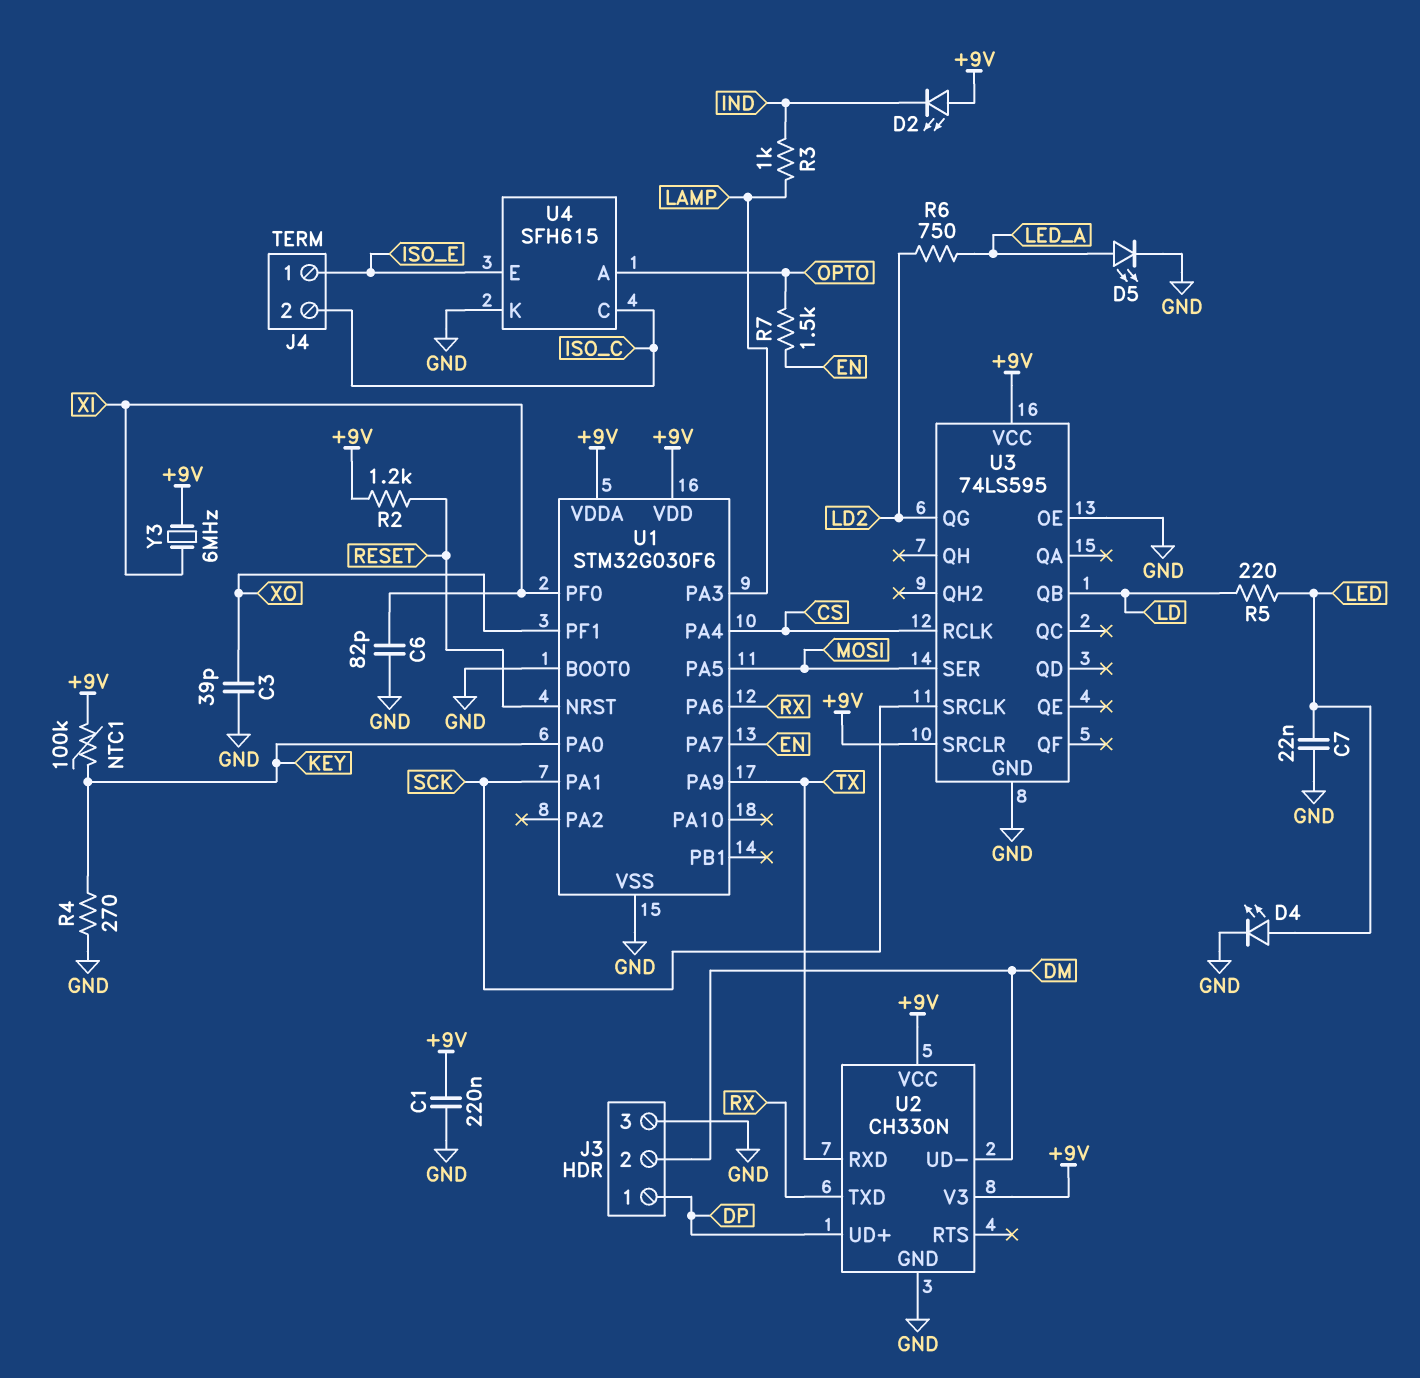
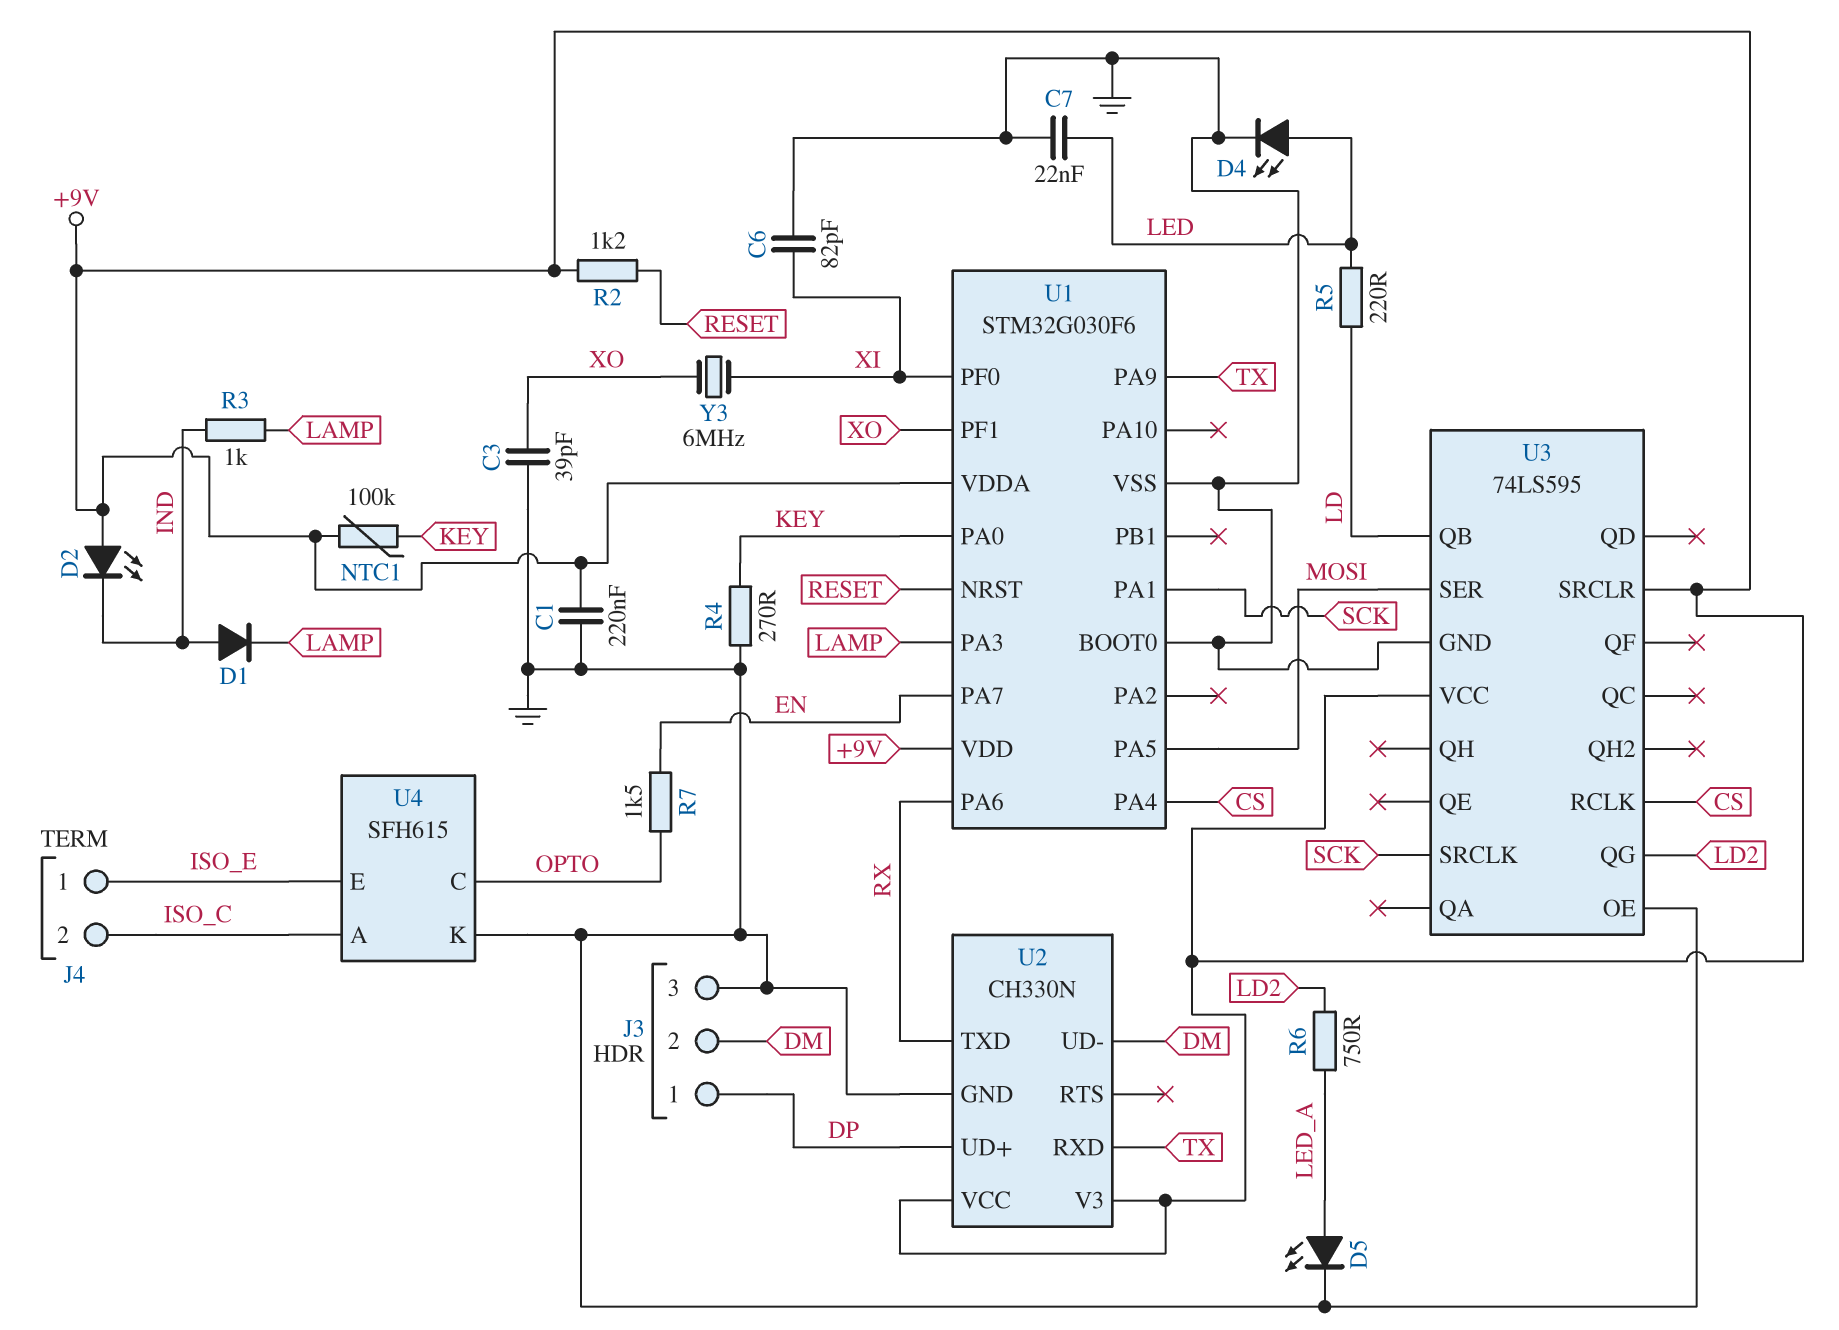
D1: none -> diode (A IND, K LAMP)
U4 pin A: OPTO -> ISO_C
U4 pin C: ISO_C -> OPTO
Y3: 6MHz (+9V, XI) -> 6MHz (XI, XO)

